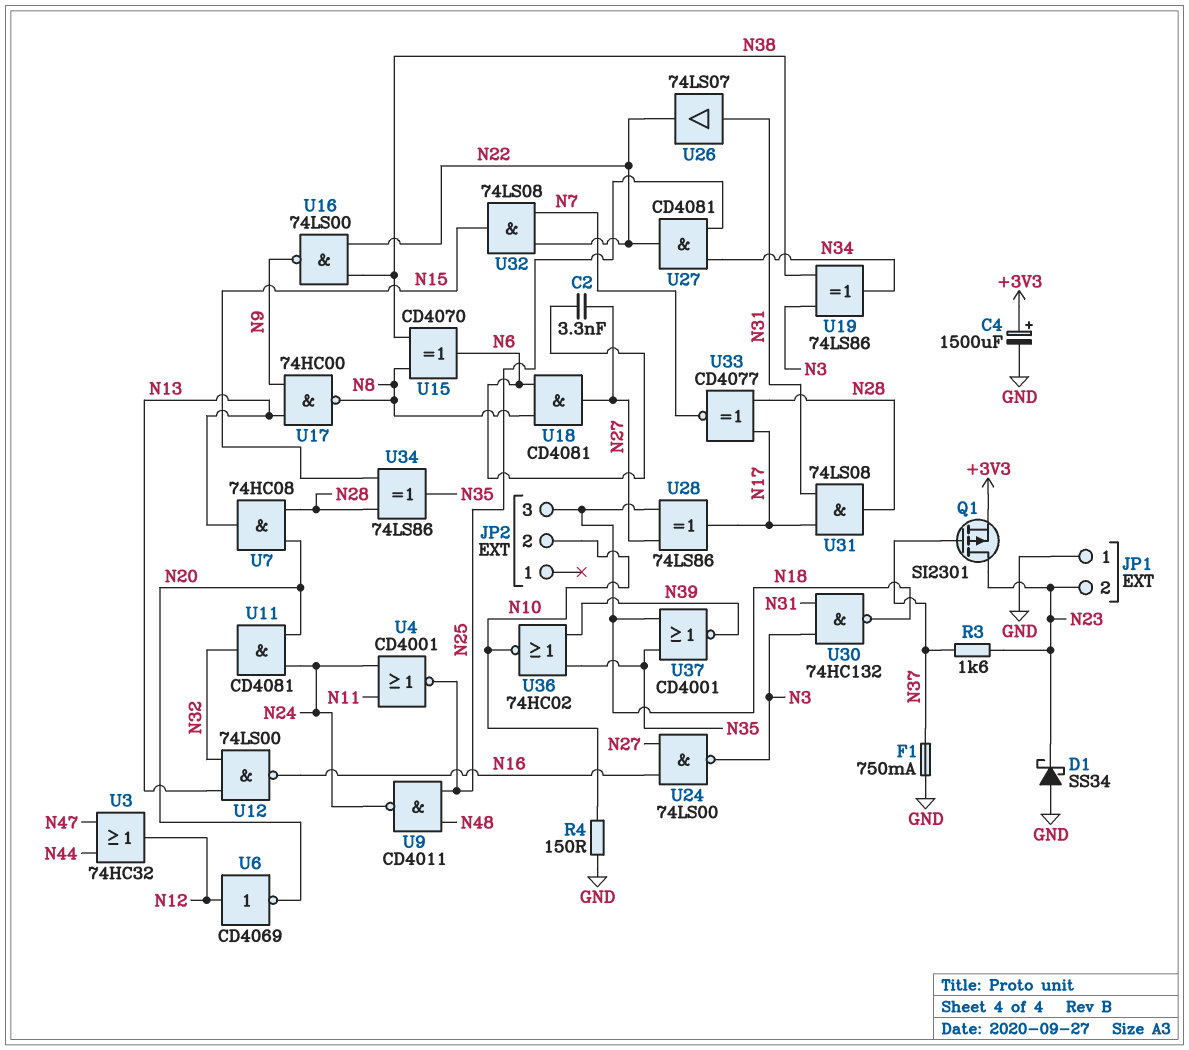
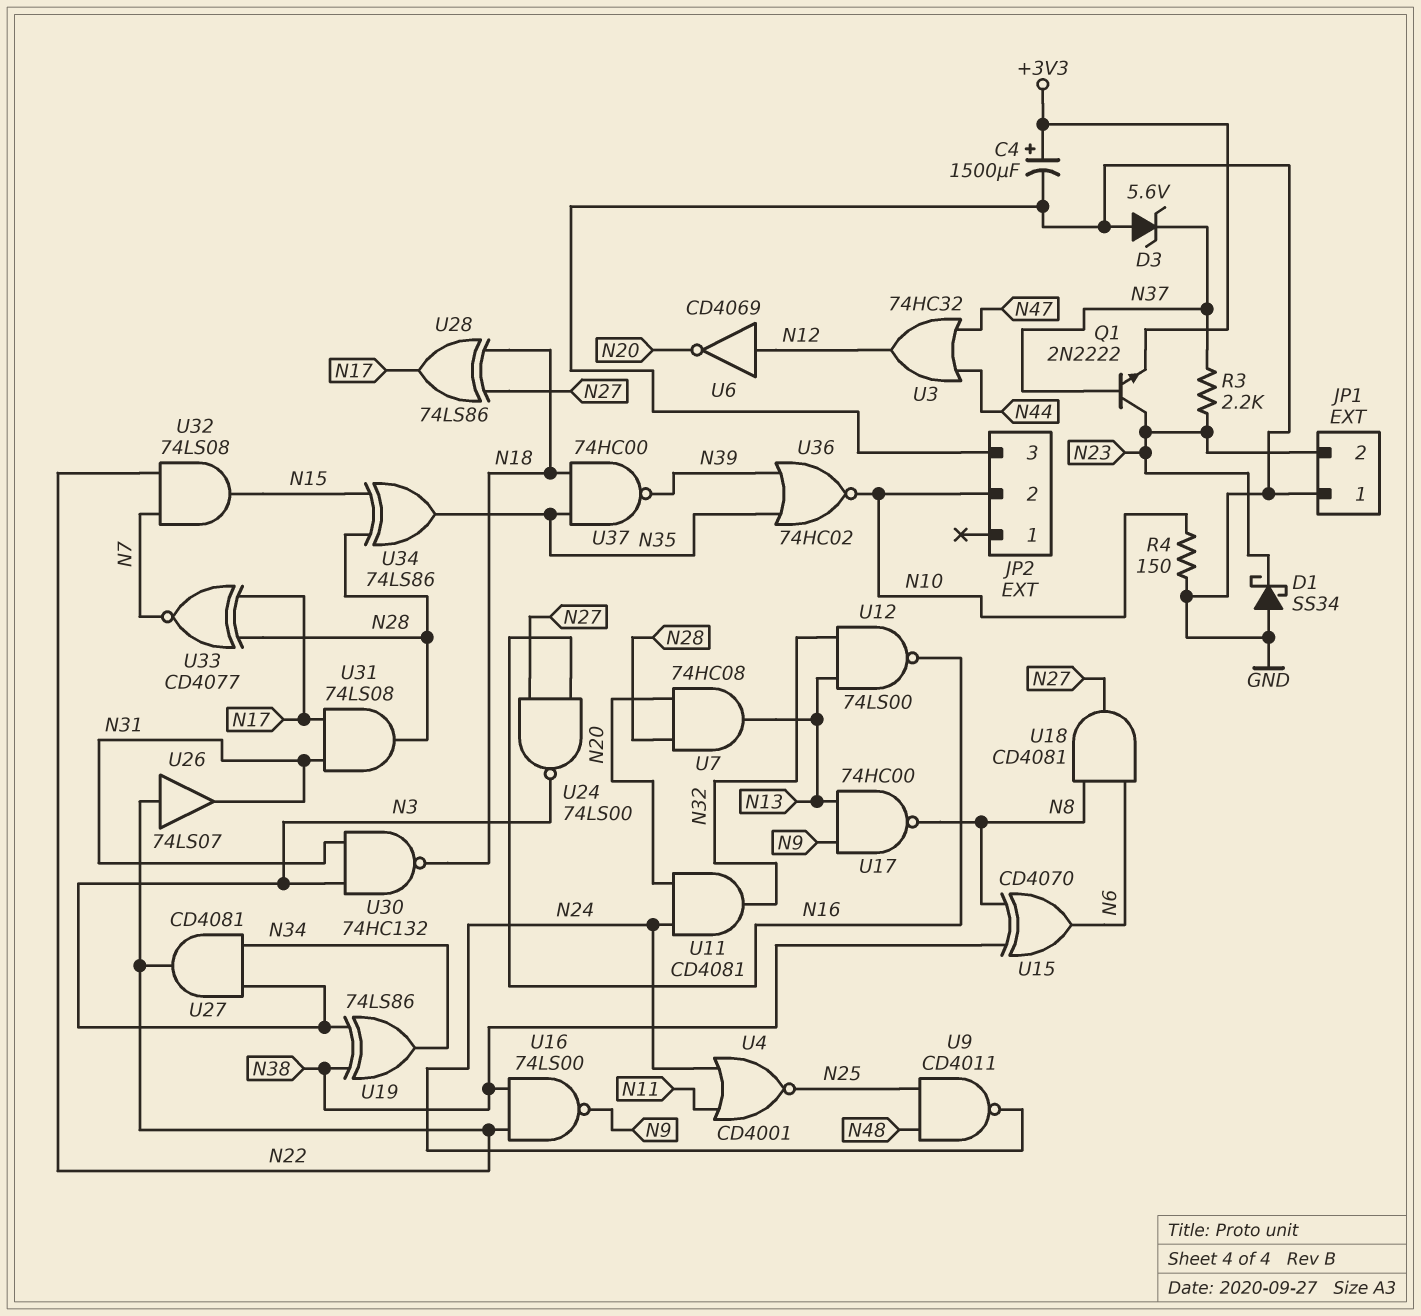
C2: 3.3nF (N6, N27) -> none
D3: none -> zener 5.6V (A GND, K N37)
F1: 750mA (GND, N37) -> none
JP2 pin 3: N18 -> GND
Q1: PMOS SI2301 (G N37, D N23, S +3V3) -> NPN 2N2222 (B N37, C N23, E +3V3)
R3: 1.6k (N23, N37) -> 2.2k (N23, N37)
U26: buffer 74LS07 (in N31, out N22) -> buffer 74LS07 (in N22, out N31)
U27: AND CD4081 (in N25, in N34, out N22) -> AND CD4081 (in N3, in N34, out N22)
U37: NOR CD4001 (in N18, in N35, out N39) -> NAND 74HC00 (in N18, in N35, out N39)

